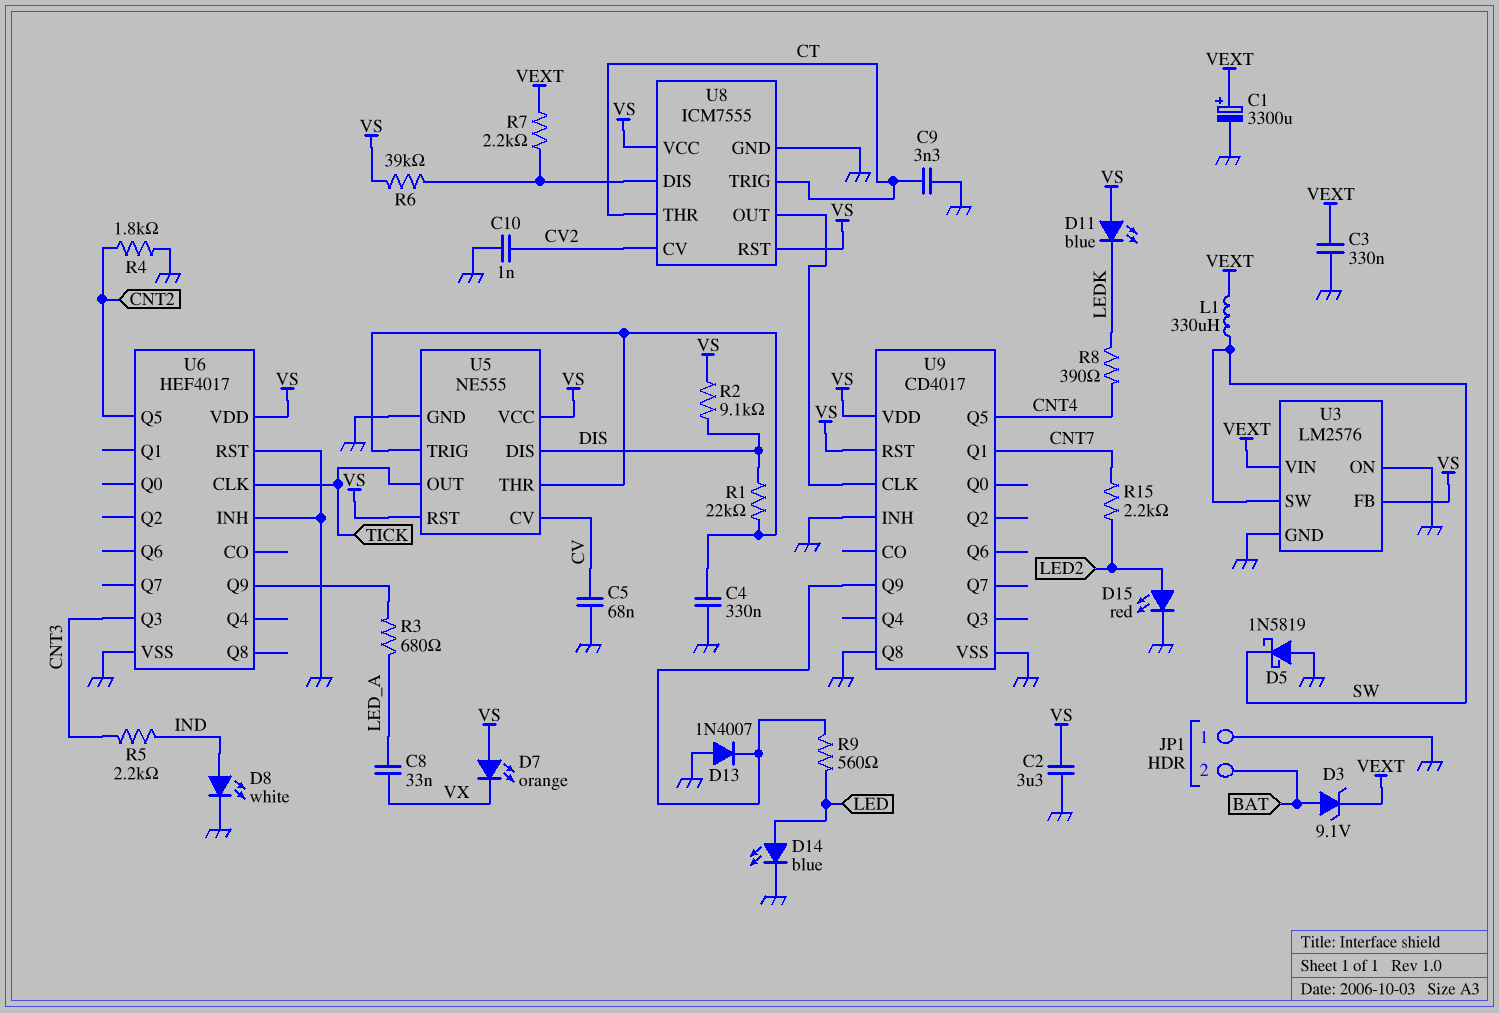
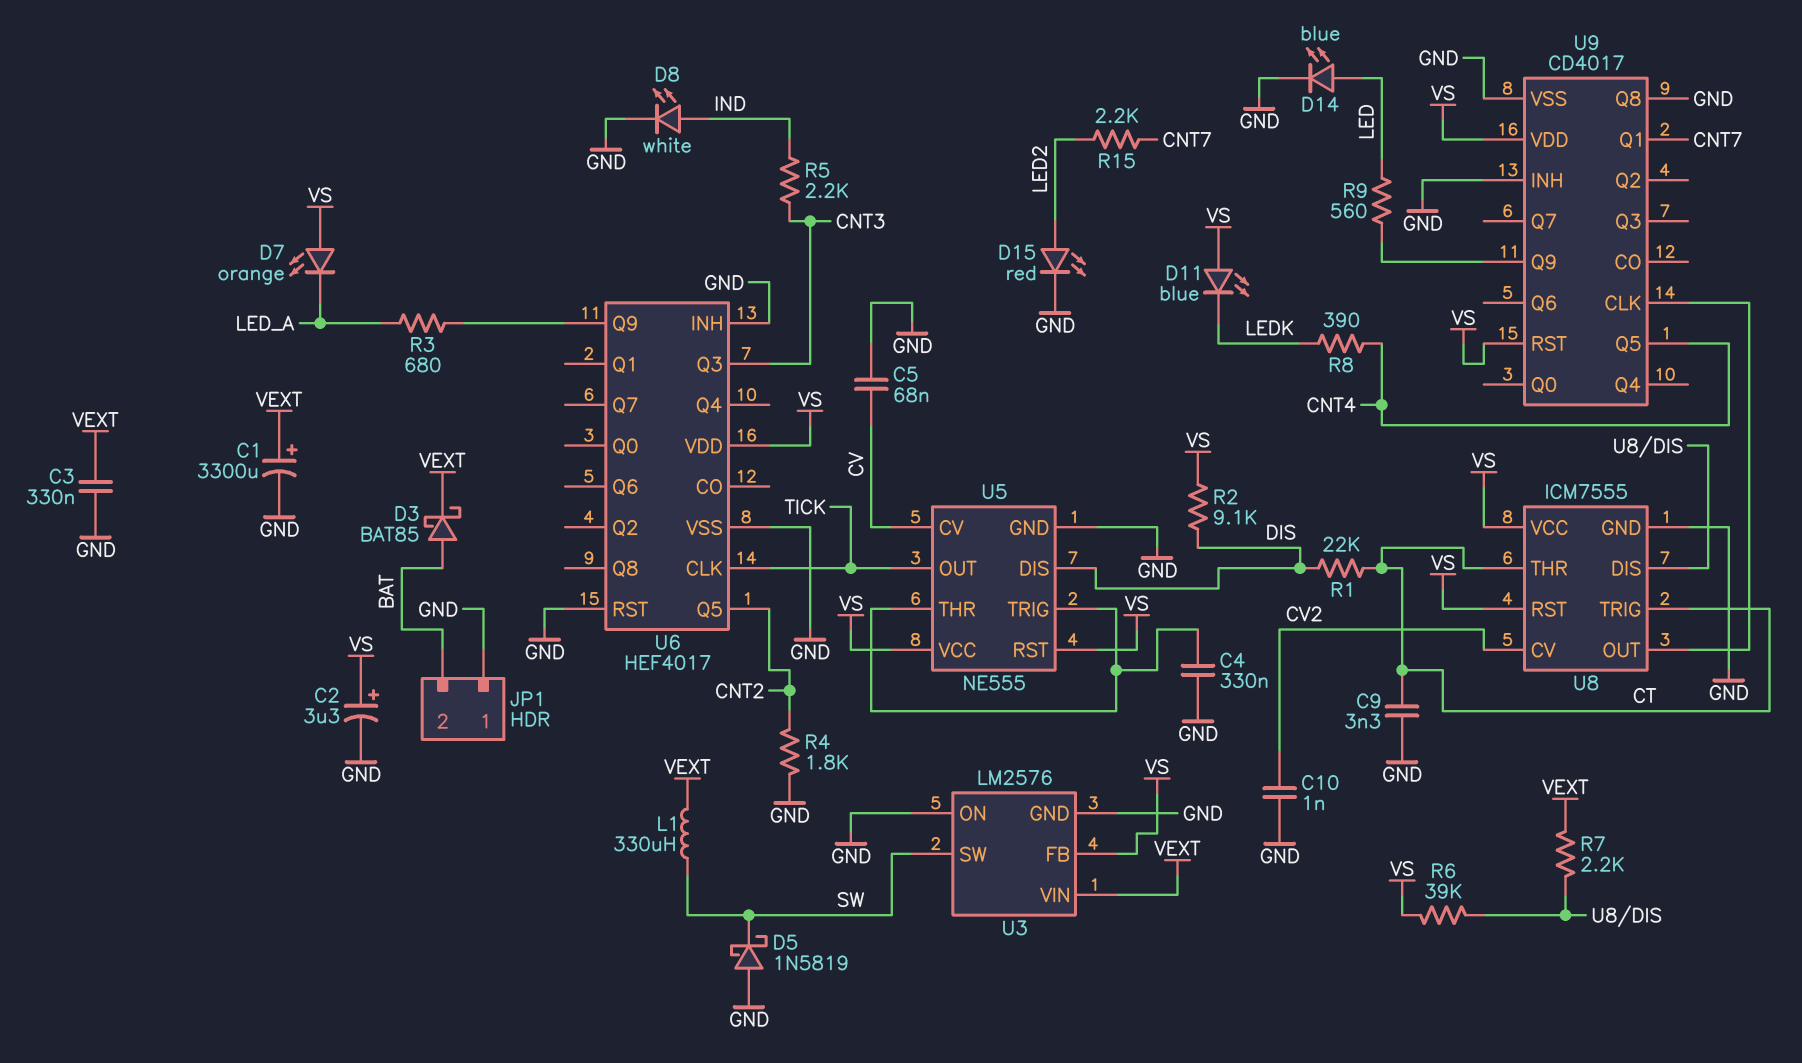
C2: 3.3uF (GND, VS) -> 3.3uF (plus VS, minus GND)
C8: 33nF (LED_A, VX) -> none
D3: zener 9.1V (A BAT, K VEXT) -> schottky BAT85 (A BAT, K VEXT)
D7: LED orange (A VS, K VX) -> LED orange (A VS, K LED_A)
D13: diode 1N4007 (A GND, K U9/Q9) -> none
R1: 22k (DIS, U5/THR) -> 22k (CT, DIS)

